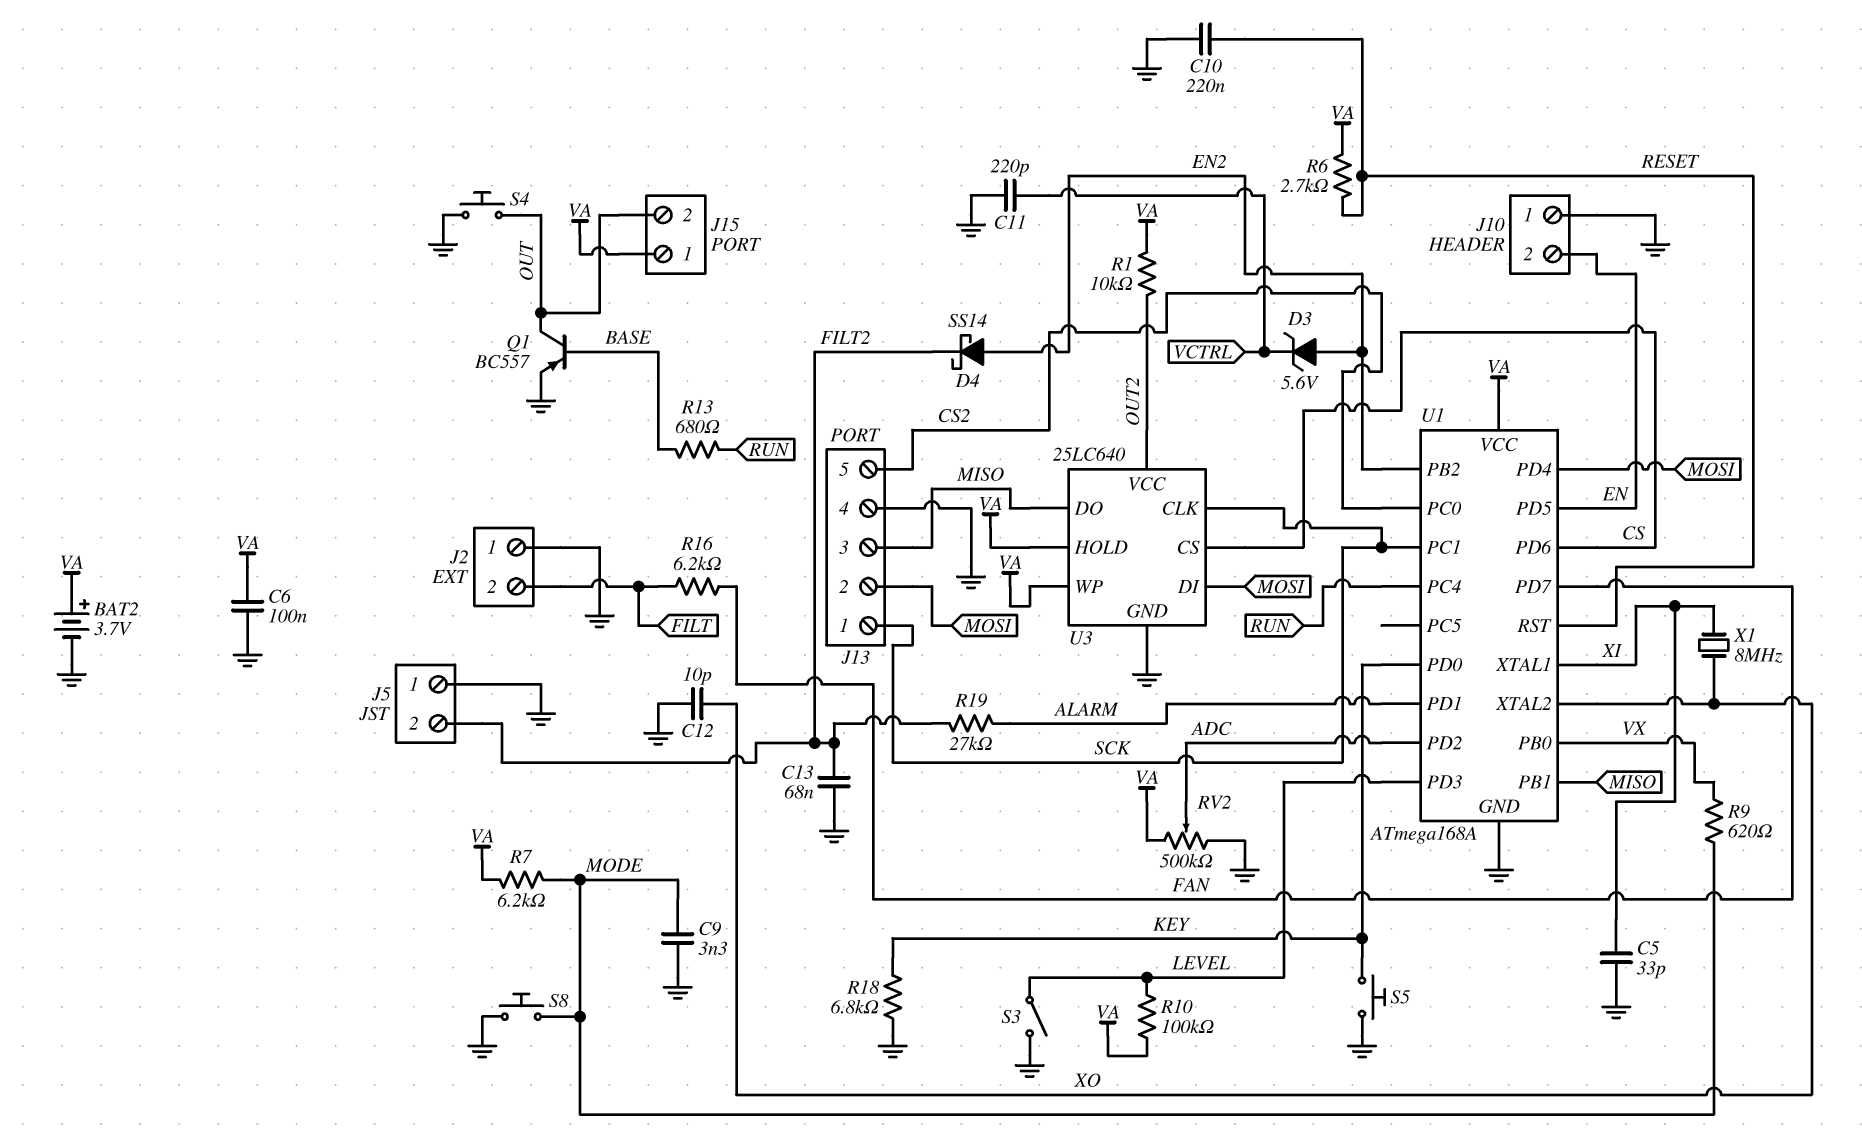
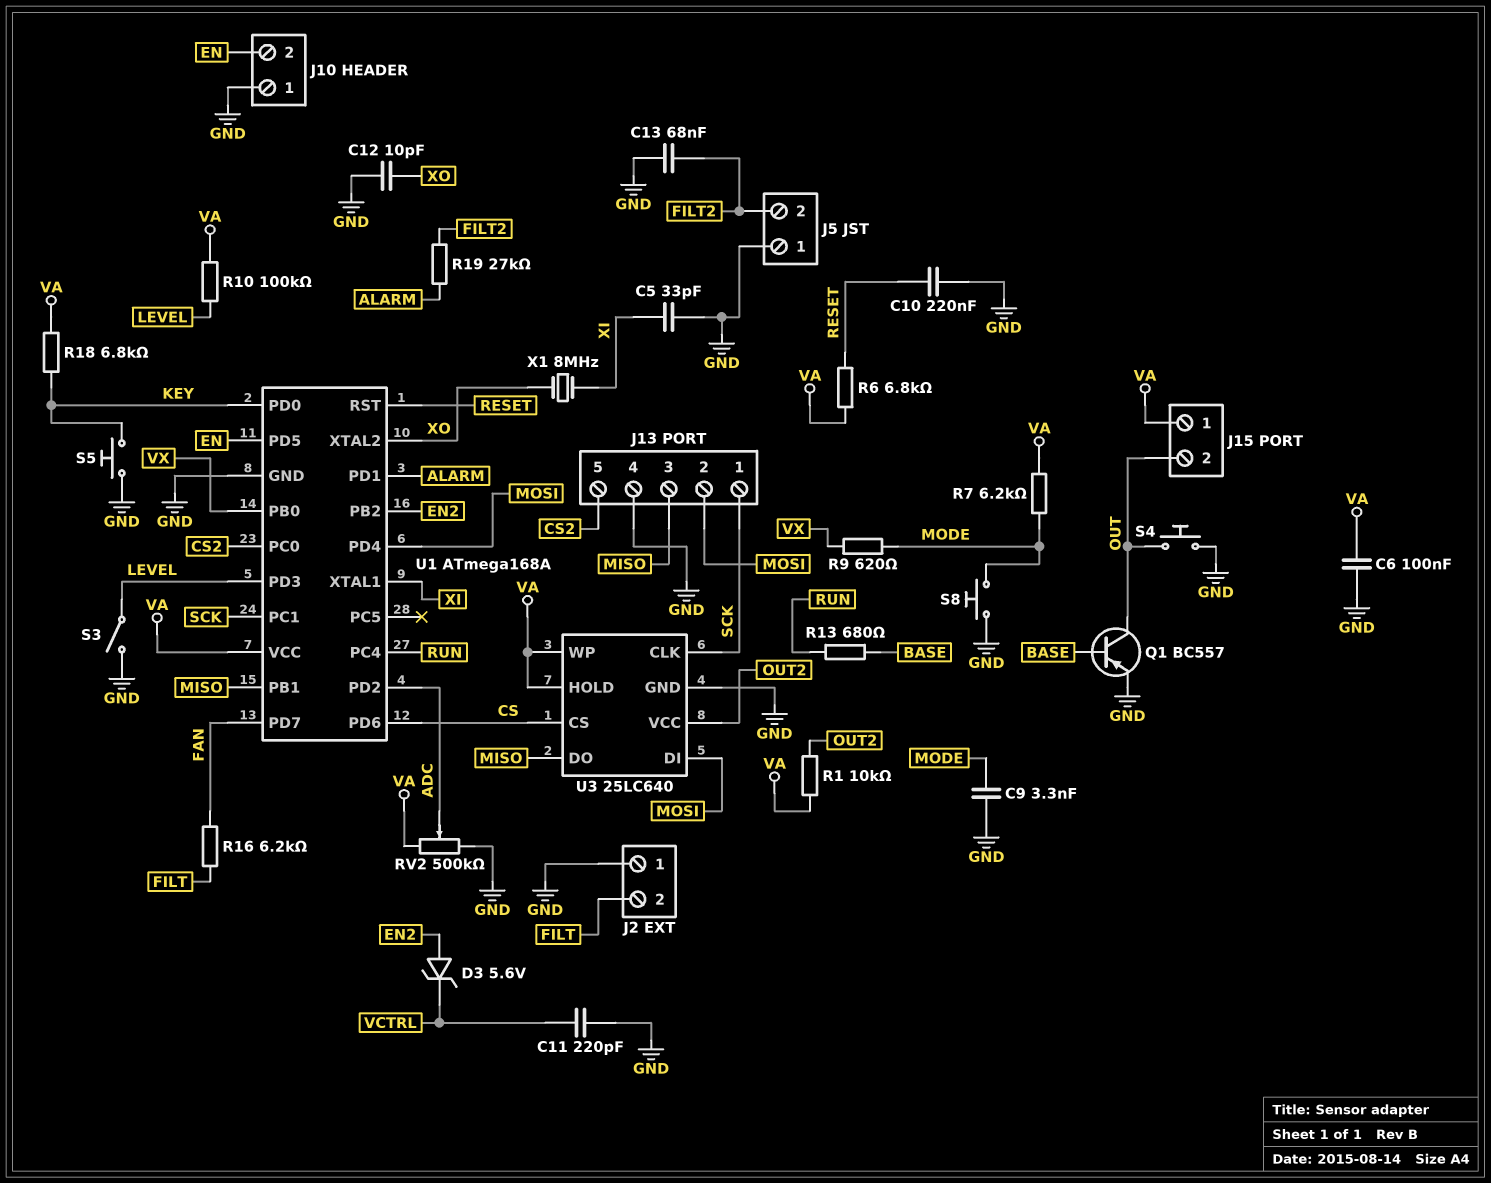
BAT2: 3.7V (plus VA, minus GND) -> none
D4: schottky SS14 (A EN2, K FILT2) -> none
R6: 2.7k (RESET, VA) -> 6.8k (RESET, VA)
R18: 6.8k (GND, KEY) -> 6.8k (KEY, VA)

